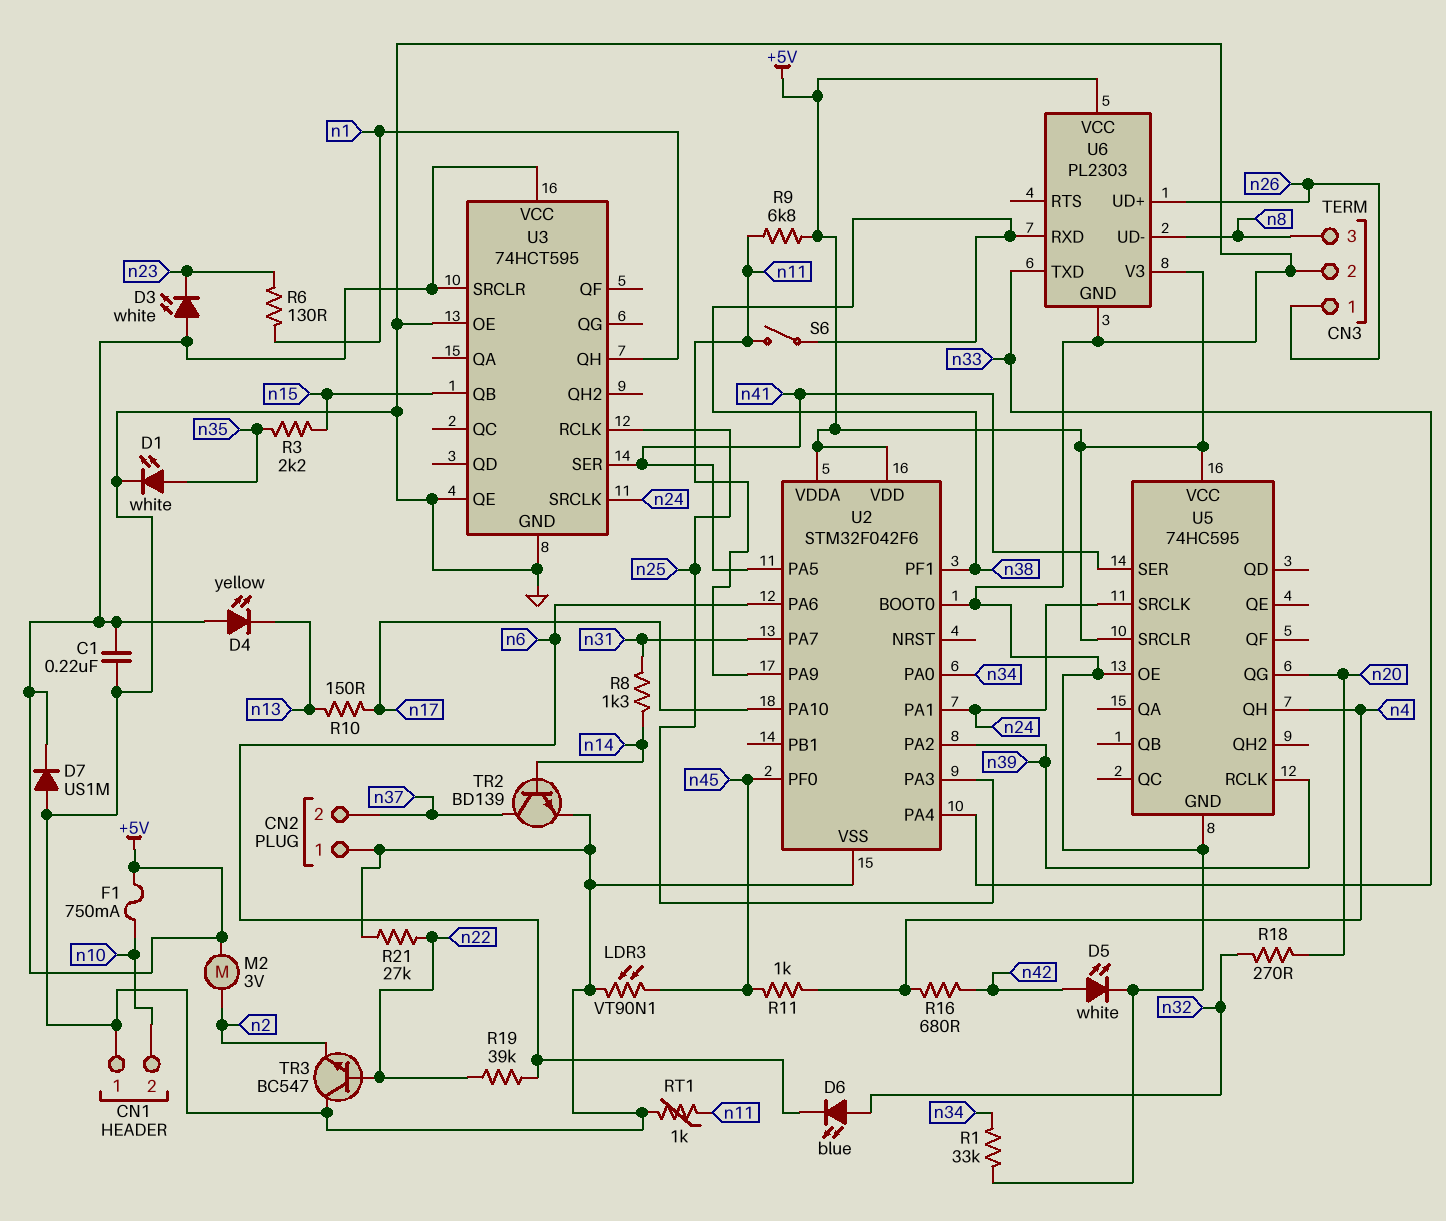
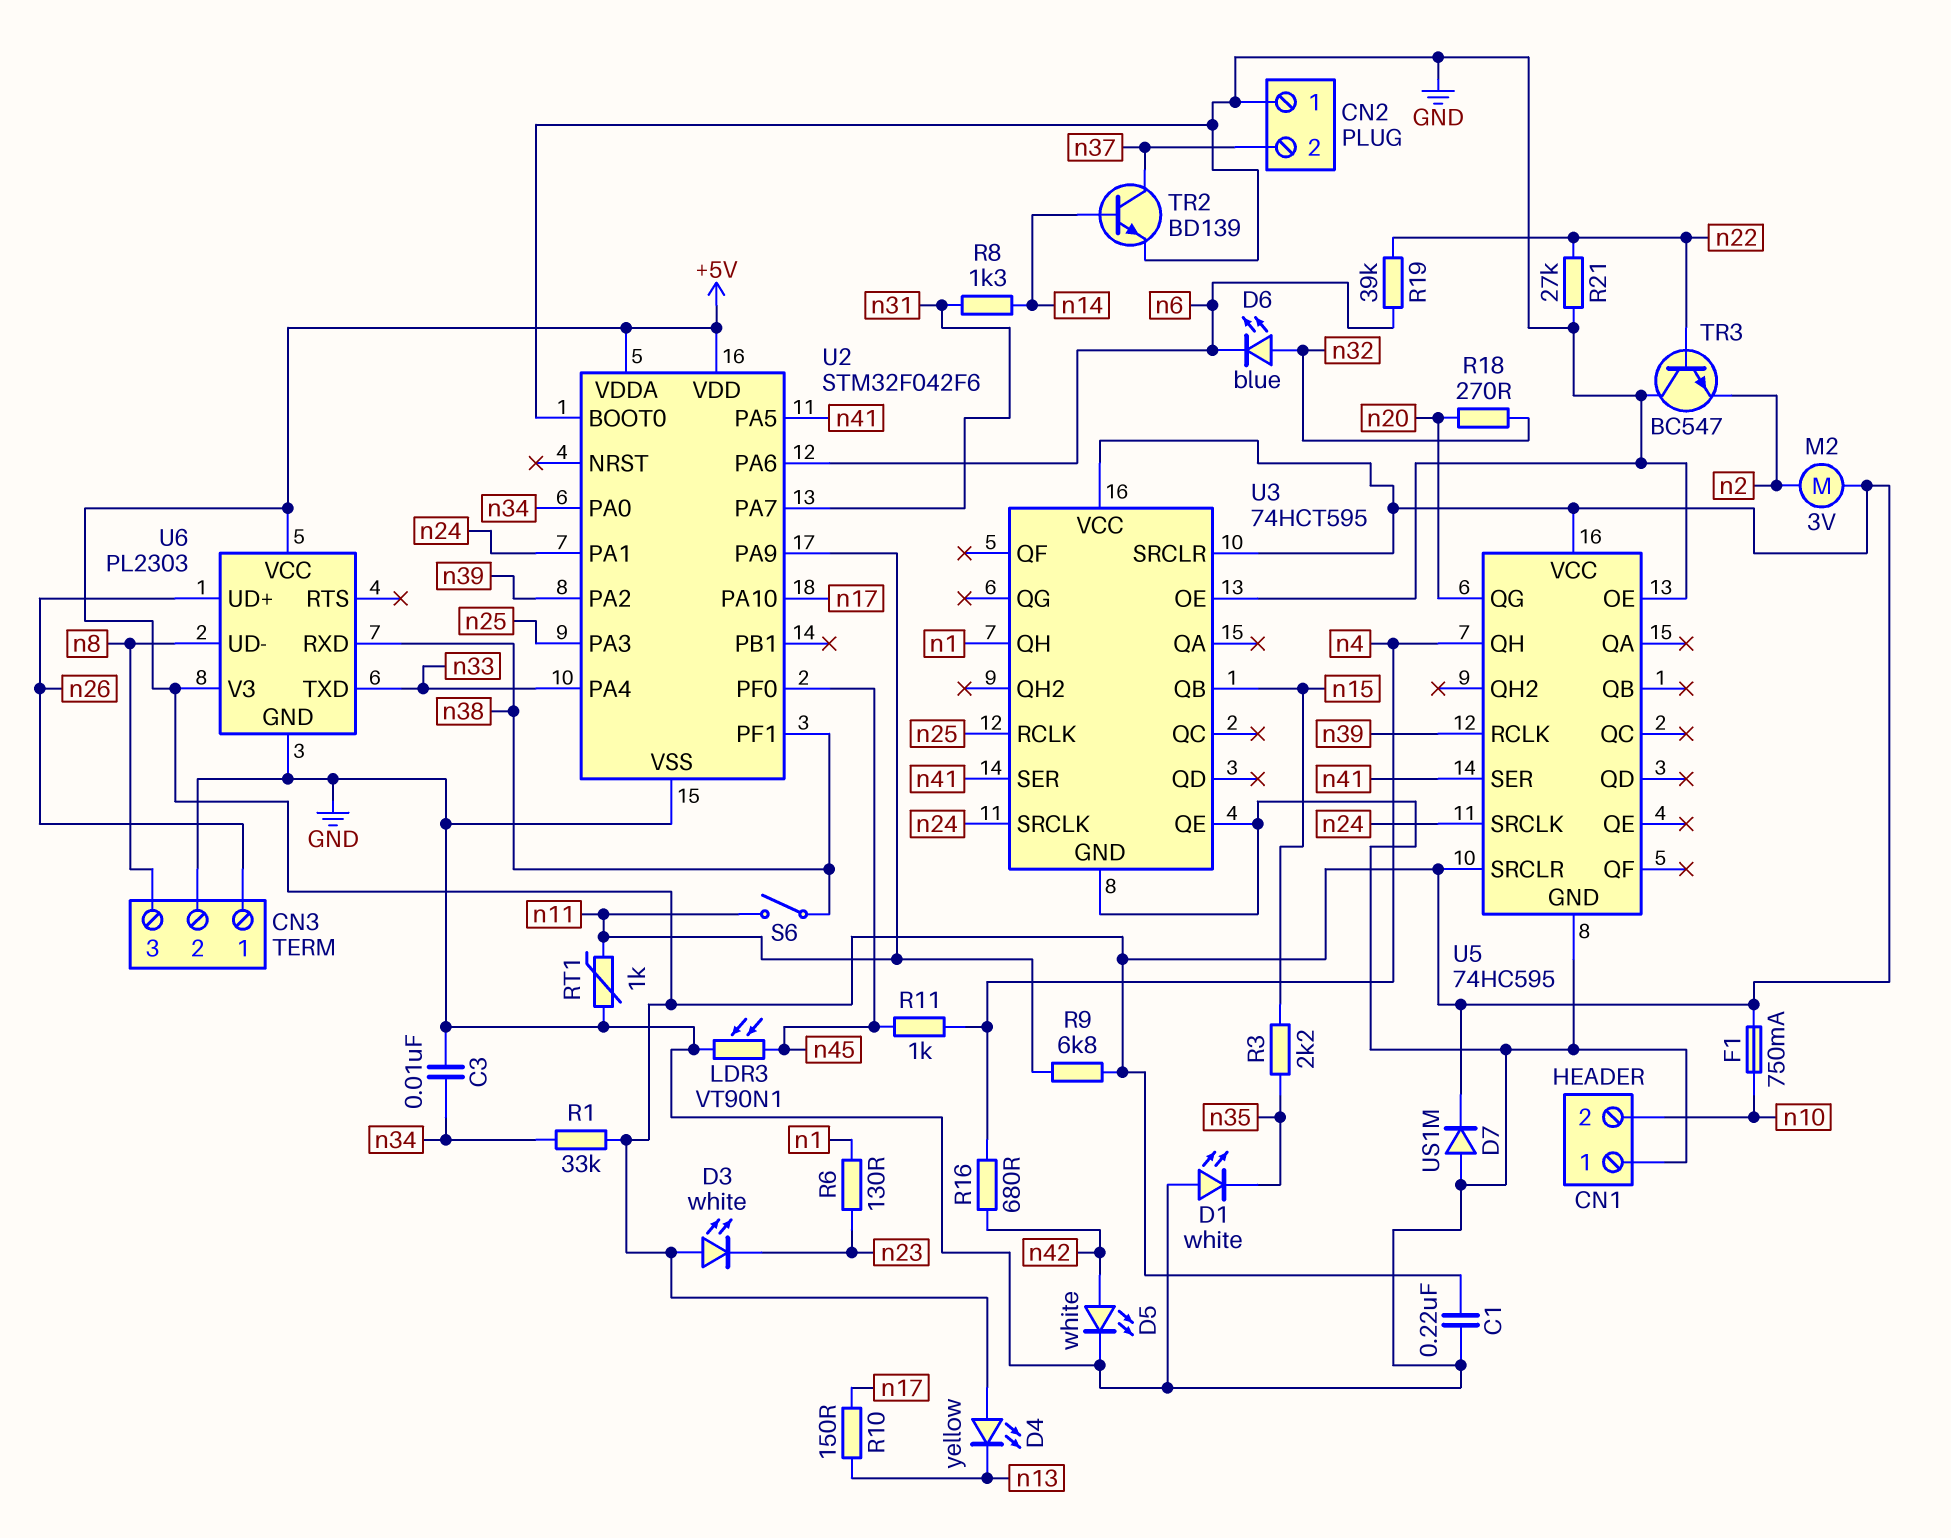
C3: none -> 10nF (GND, n34)
D1: LED white (A n35, K GND) -> LED white (A GND, K n35)
R1: 33k (GND, n34) -> 33k (+5V, n34)

